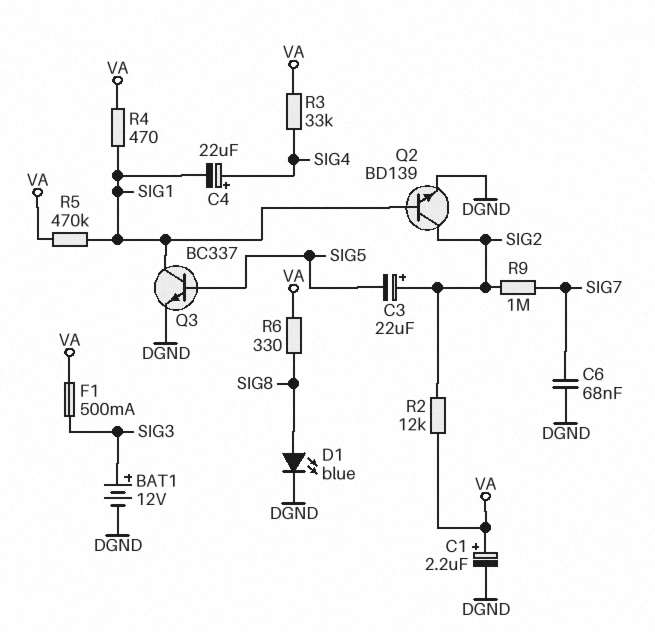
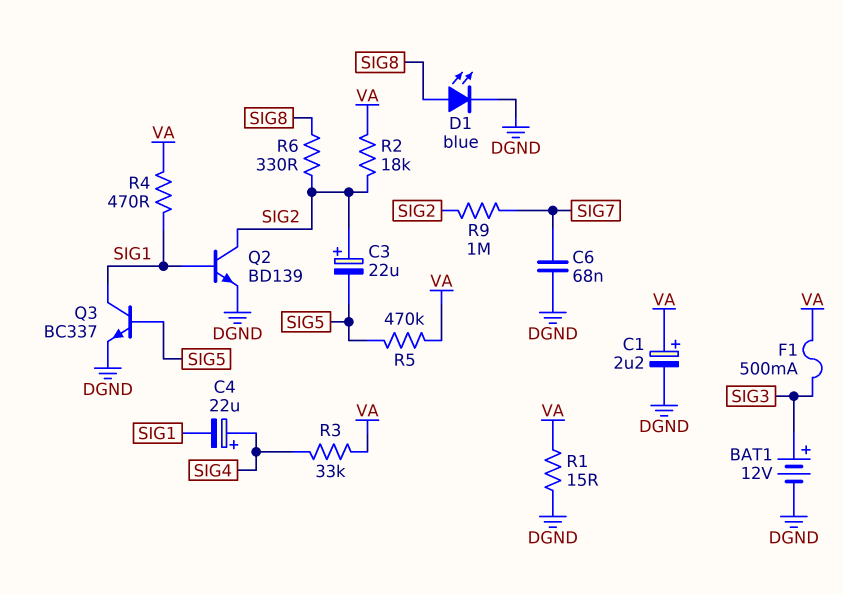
R1: none -> 15 (DGND, VA)
R2: 12k (SIG2, VA) -> 18k (SIG2, VA)
R5: 470k (SIG1, VA) -> 470k (SIG5, VA)
R6: 330 (SIG8, VA) -> 330 (SIG2, SIG8)

